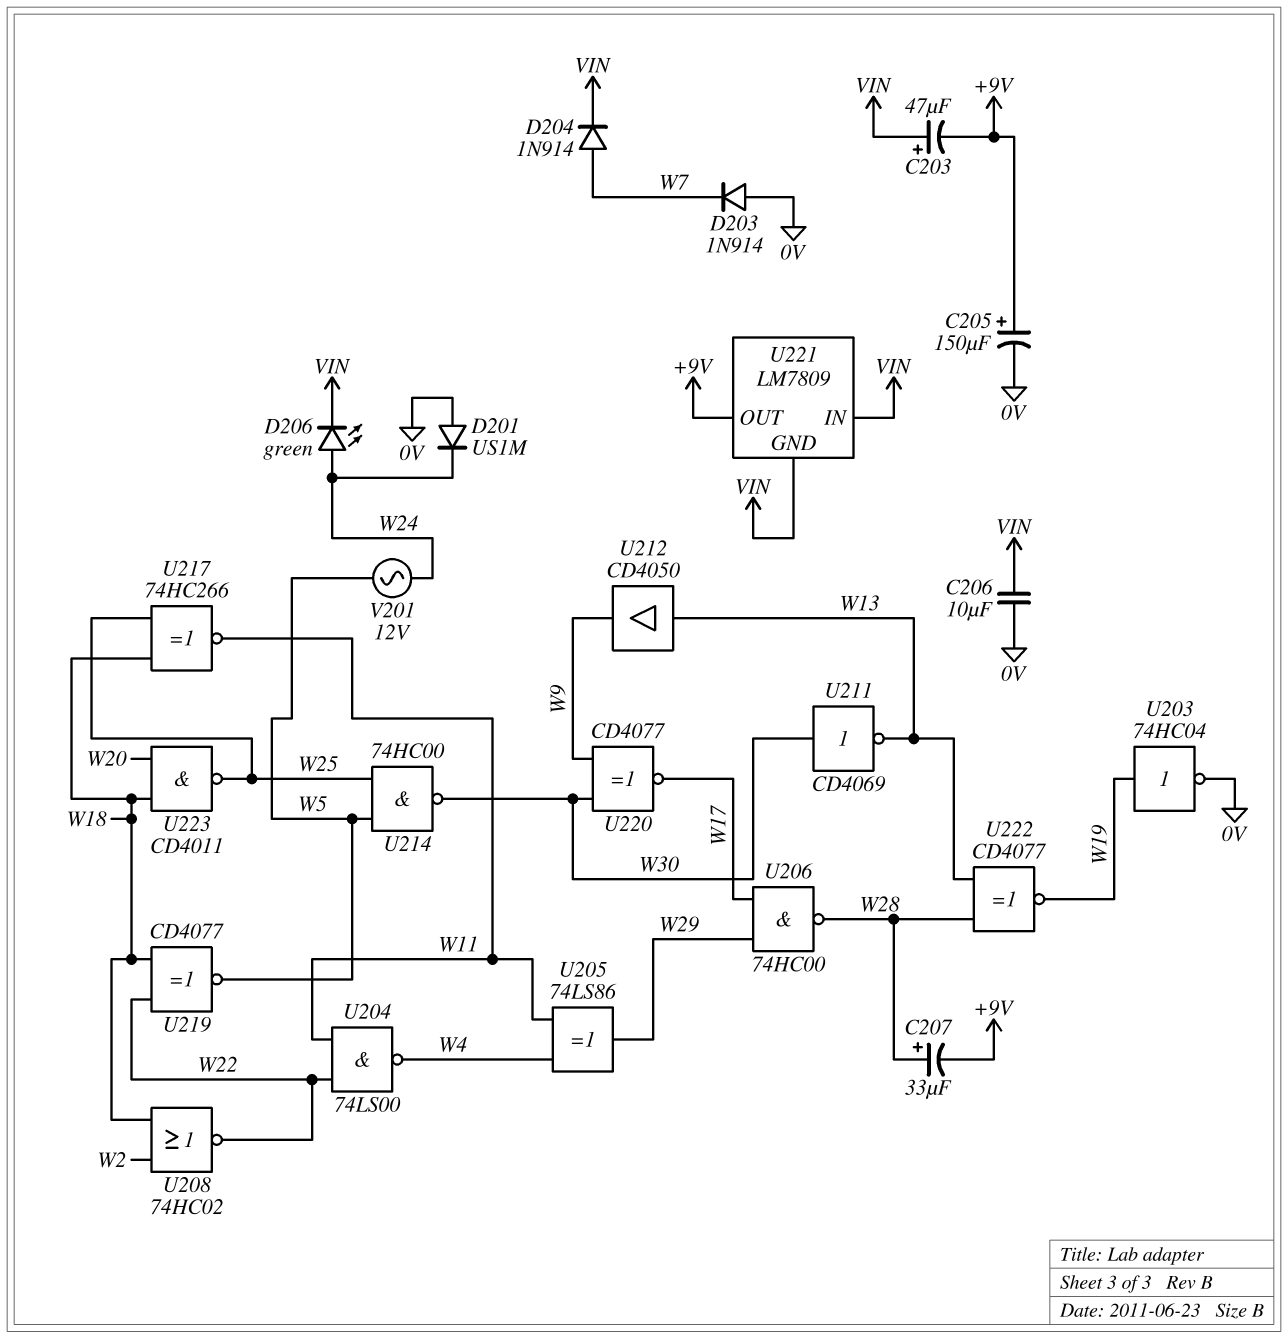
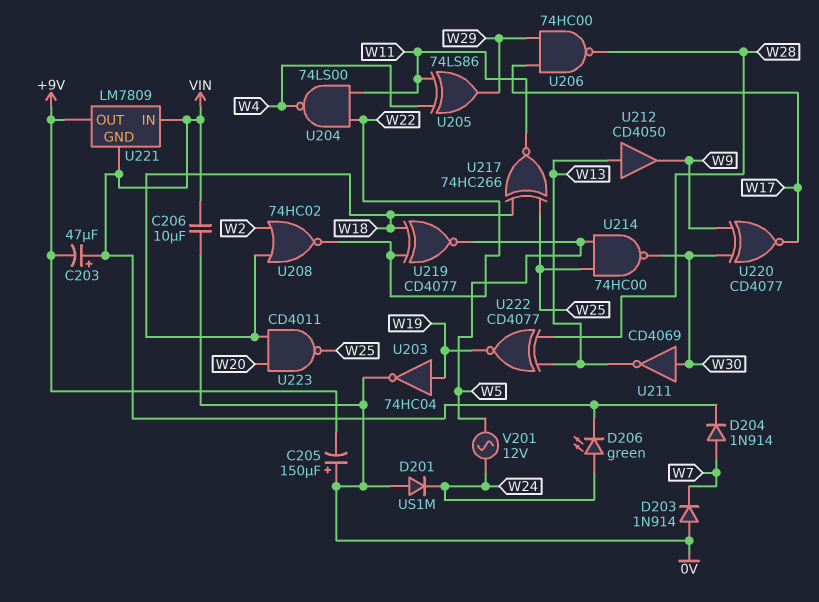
C205: 150uF (plus +9V, minus 0V) -> 150uF (plus 0V, minus +9V)
C207: 33uF (plus W28, minus +9V) -> none

